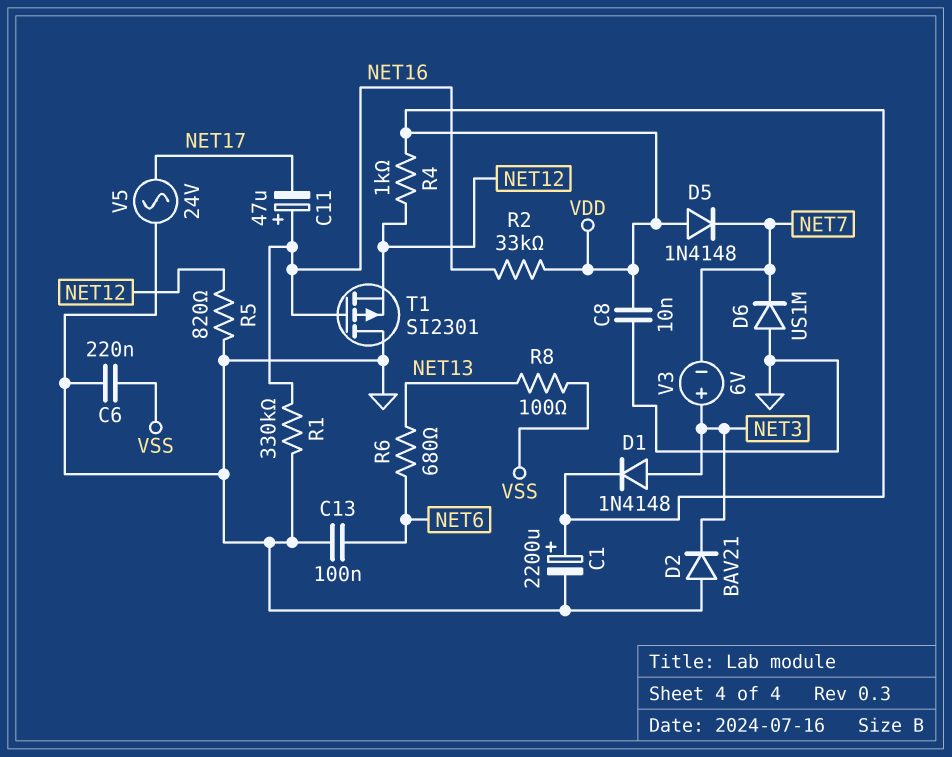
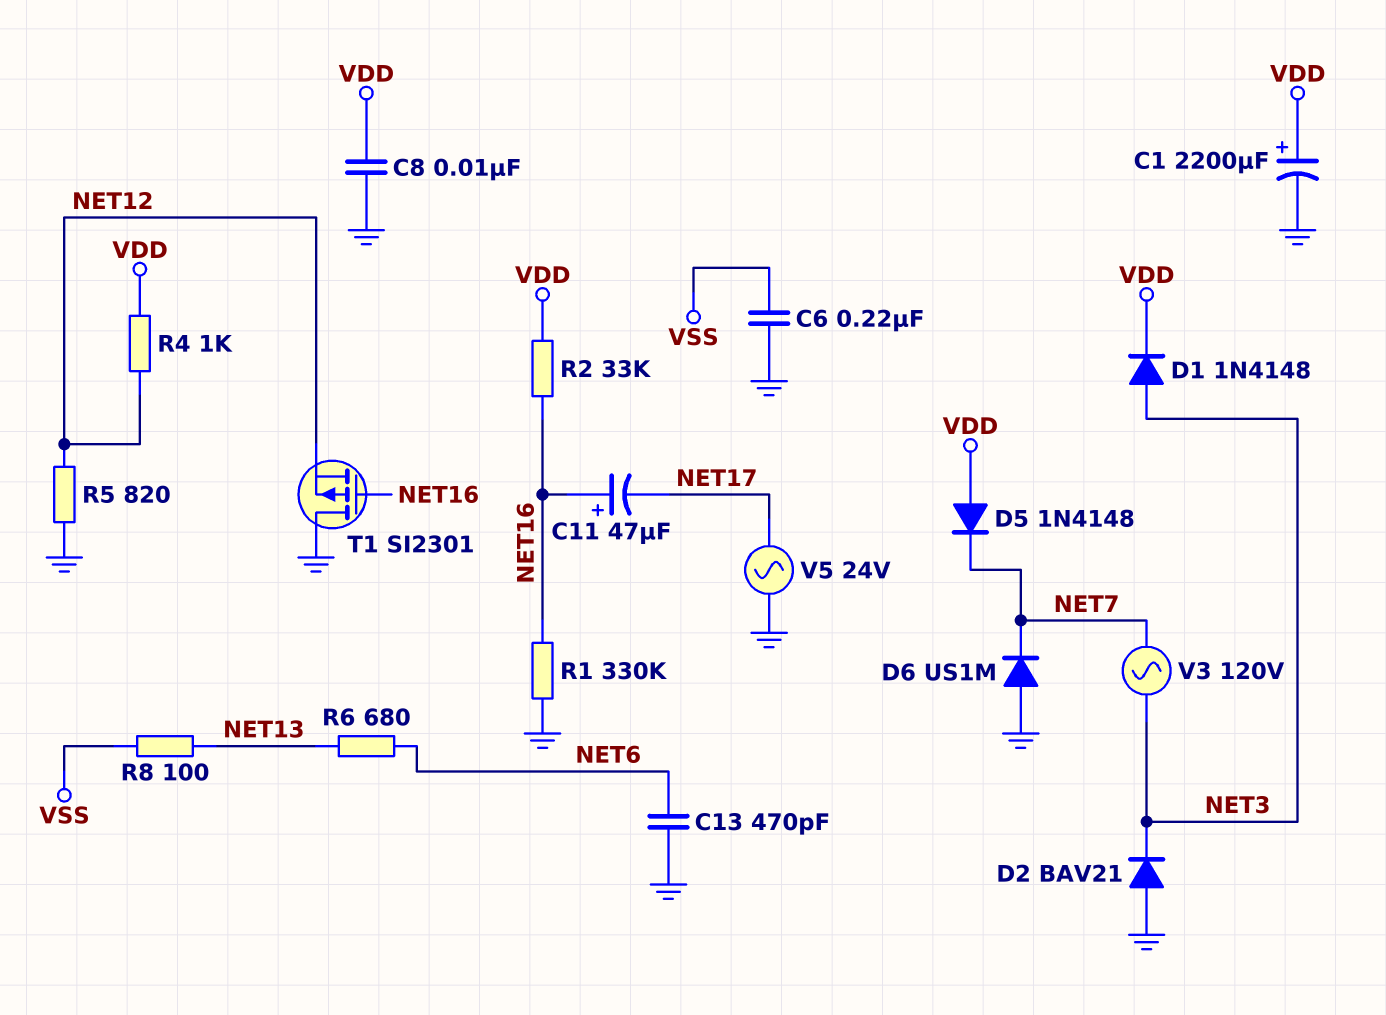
C13: 100nF (GND, NET6) -> 470pF (GND, NET6)
V3: 6V (plus NET3, minus NET7) -> AC 120V (NET3, NET7)

